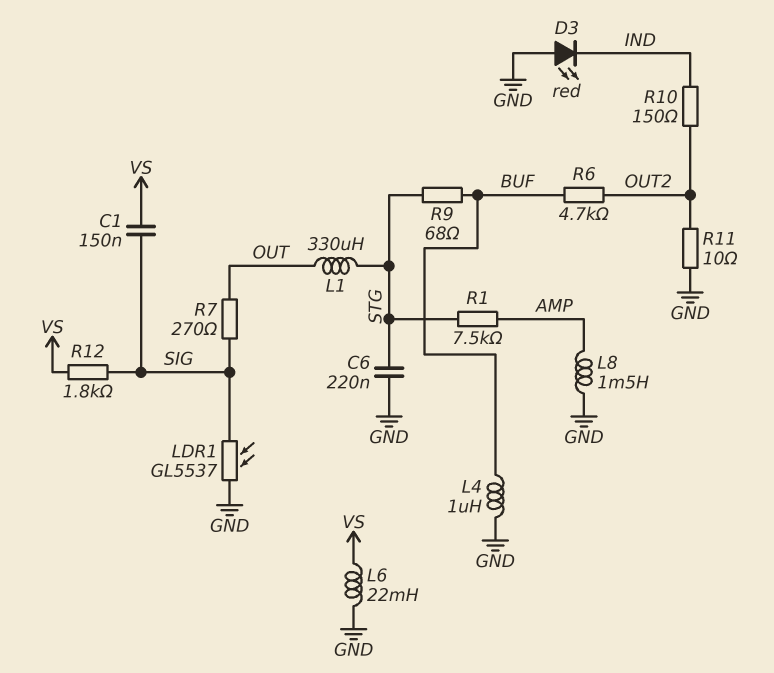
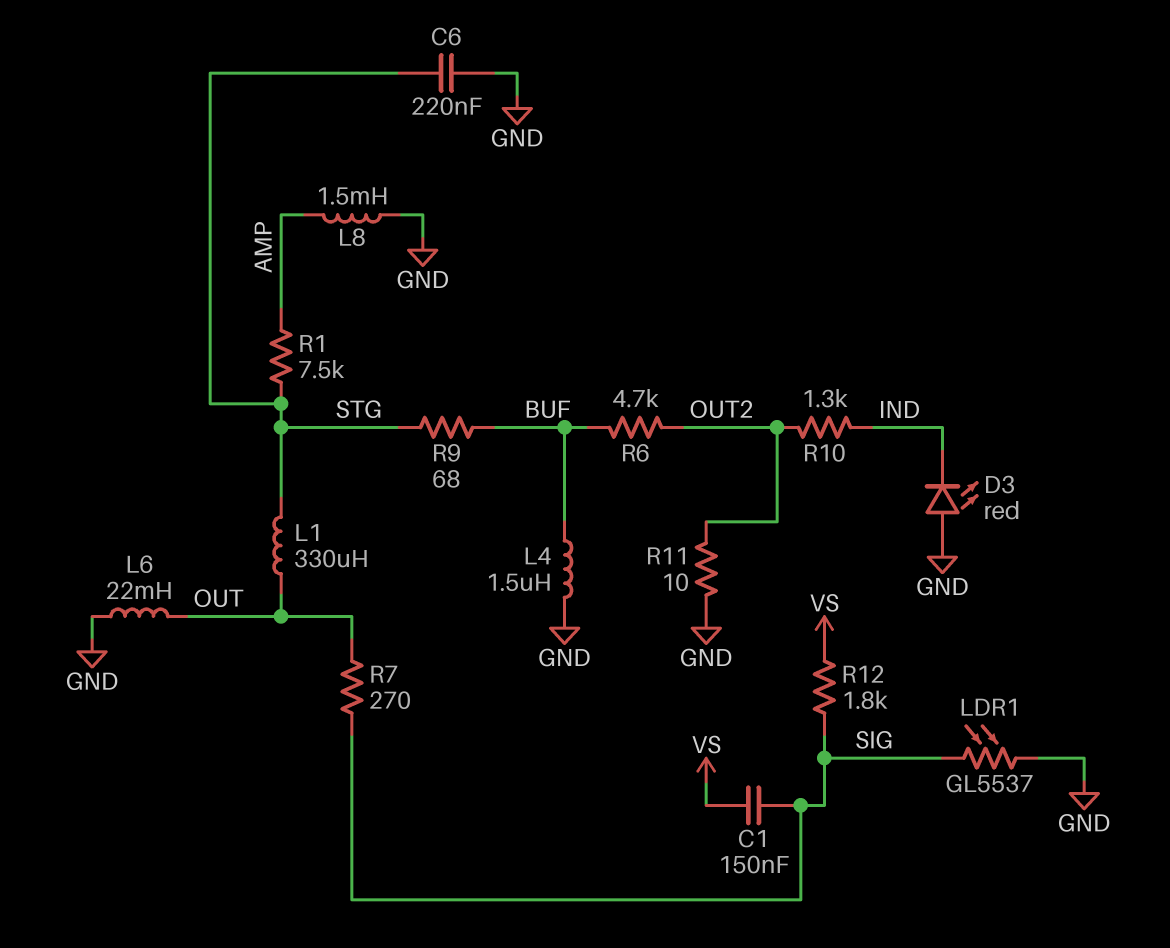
L4: 1uH (BUF, GND) -> 1.5uH (BUF, GND)
L6: 22mH (GND, VS) -> 22mH (GND, OUT)
R10: 150 (IND, OUT2) -> 1.3k (IND, OUT2)

